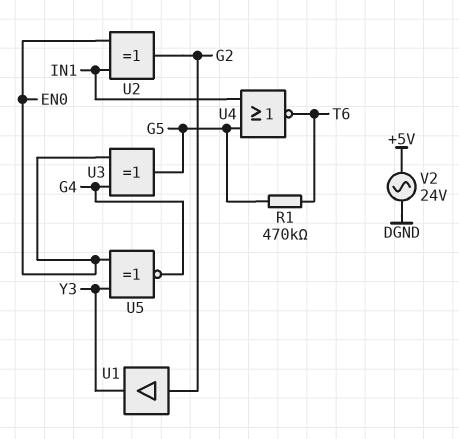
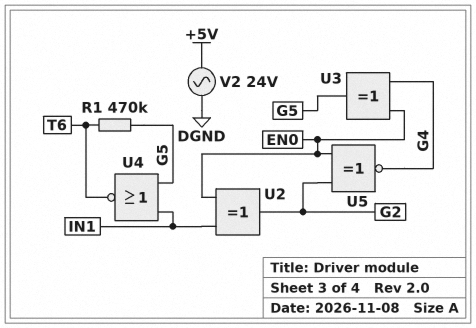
U1: buffer (in G2, out Y3) -> none
U5: XNOR (in EN0, in Y3, out G4) -> XNOR (in EN0, in G2, out G4)

